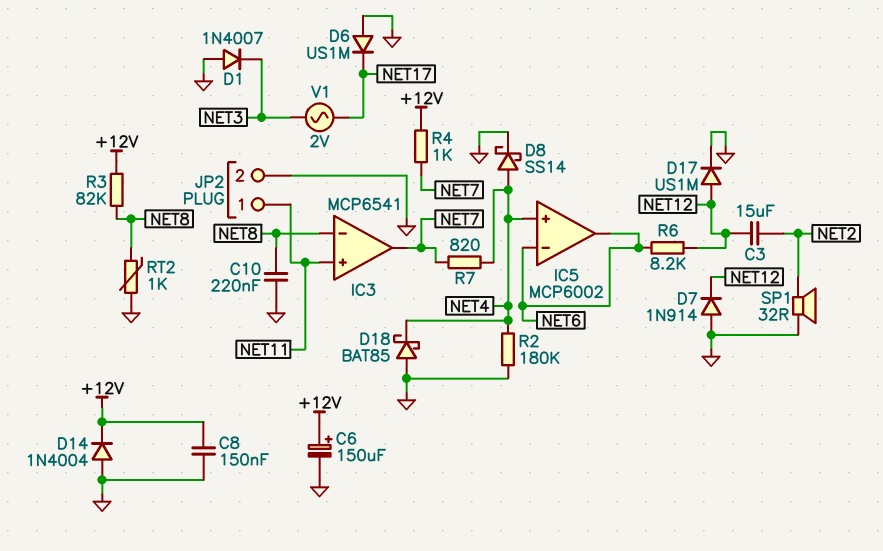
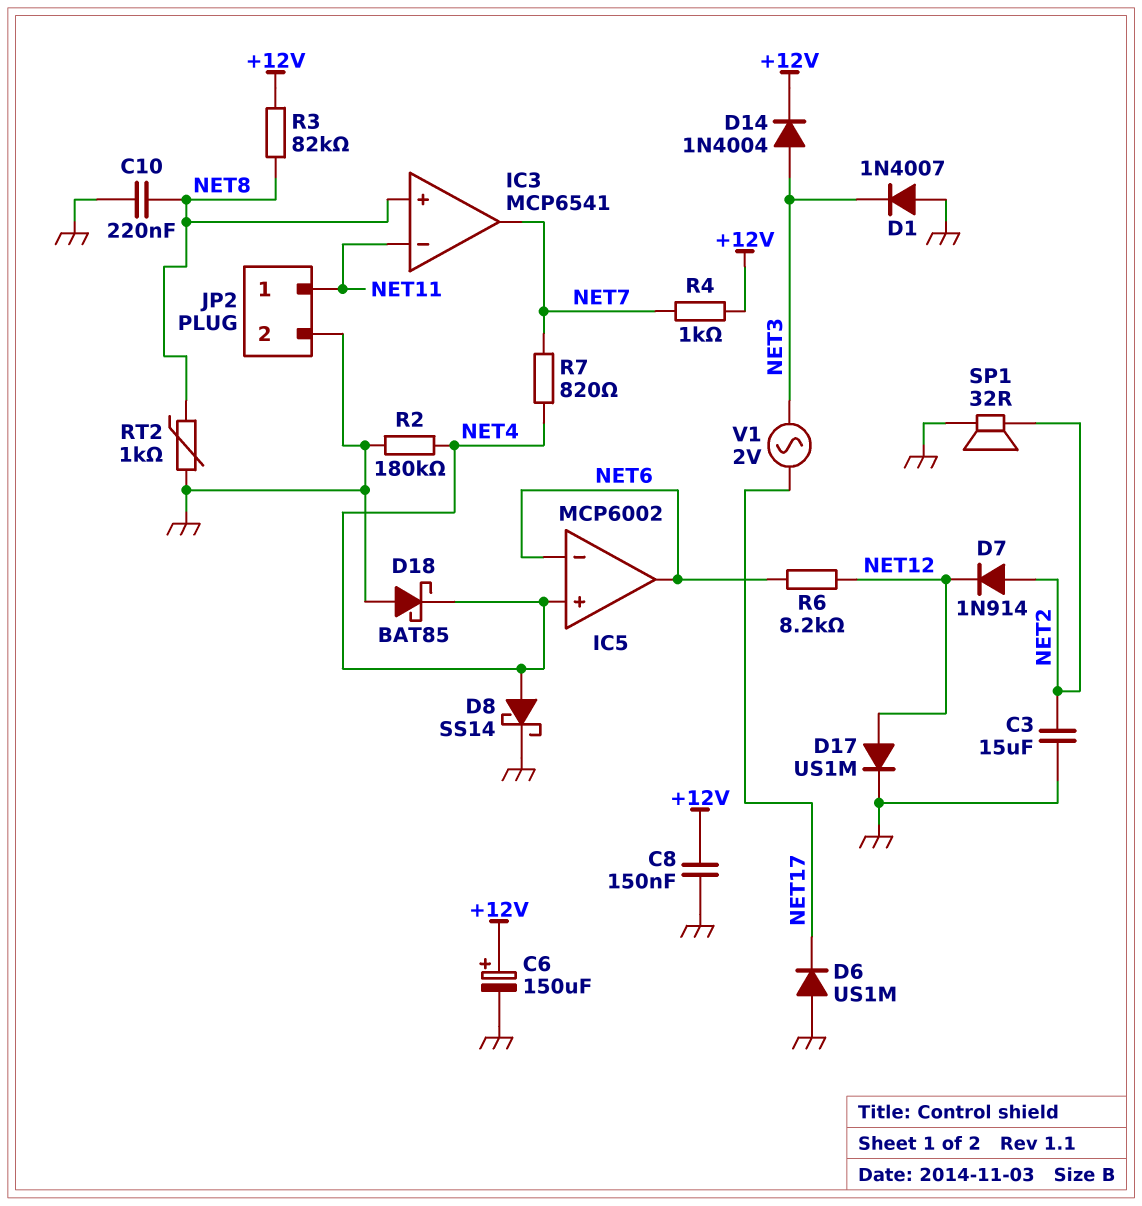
C3: 15uF (NET2, NET12) -> 15uF (GND, NET2)
D7: diode 1N914 (A GND, K NET12) -> diode 1N914 (A NET2, K NET12)
D14: diode 1N4004 (A GND, K +12V) -> diode 1N4004 (A NET3, K +12V)
IC3 pin in+: NET11 -> NET8
IC3 pin in-: NET8 -> NET11

